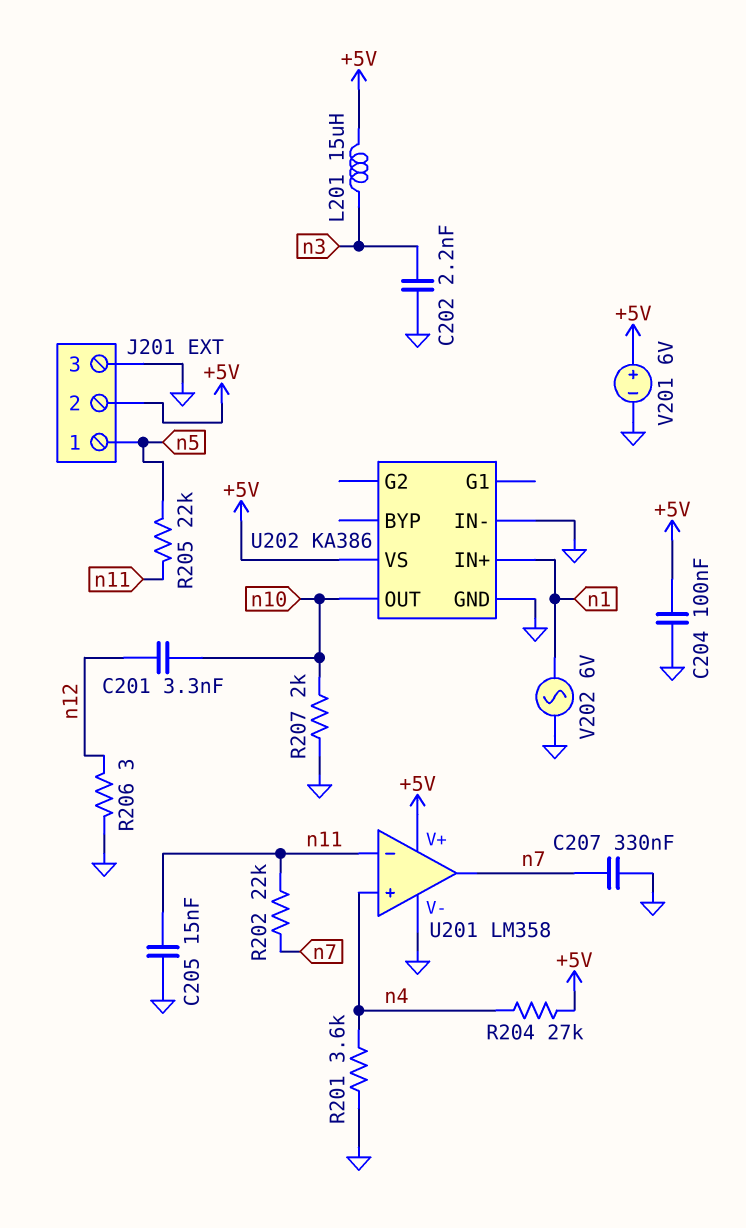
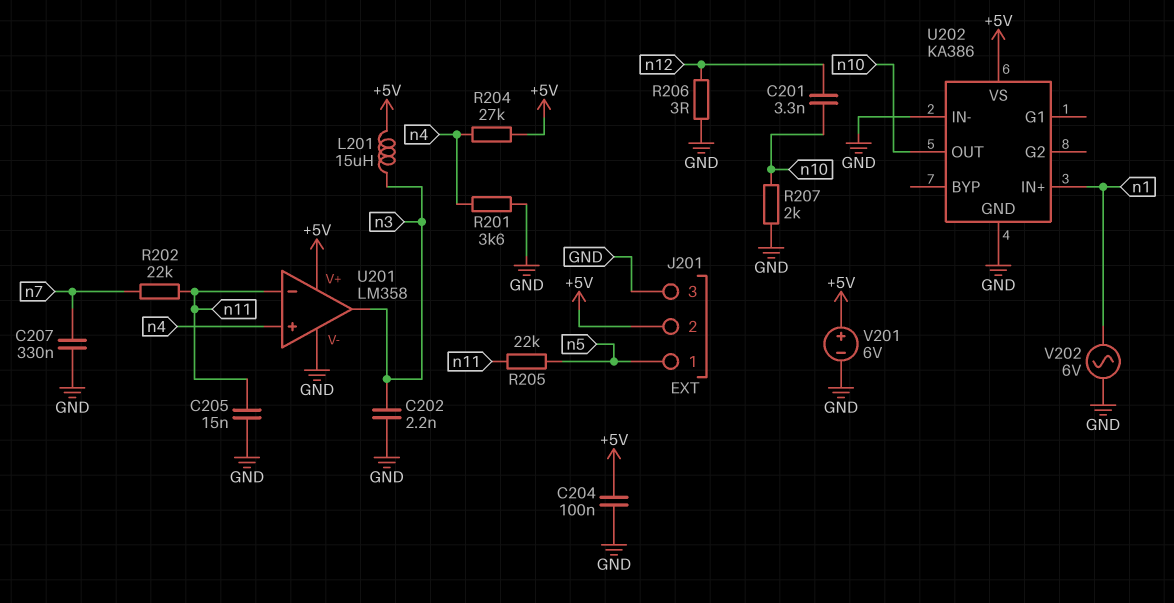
U201 pin out: n7 -> n3

